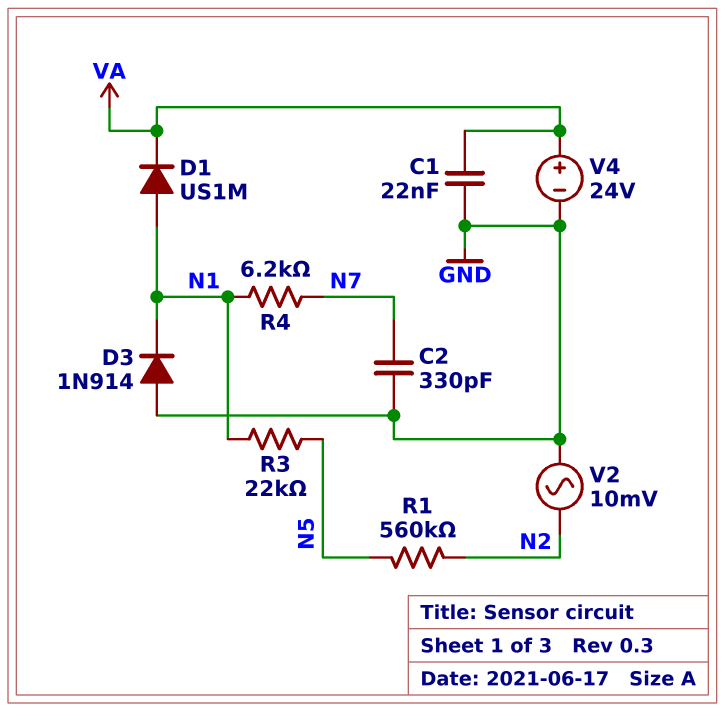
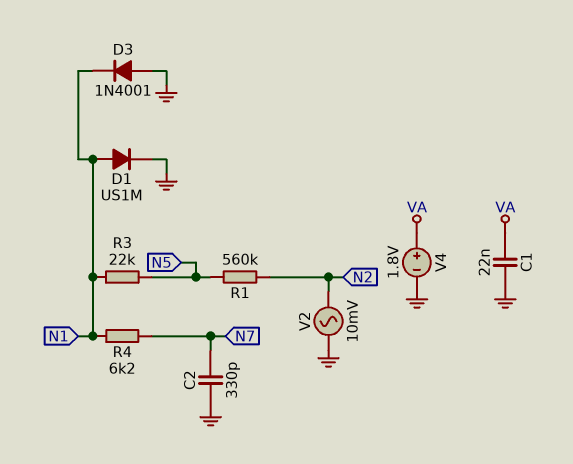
D1: diode US1M (A N1, K VA) -> diode US1M (A N1, K GND)
D3: diode 1N914 (A GND, K N1) -> diode 1N4001 (A GND, K N1)
V4: 24V (plus VA, minus GND) -> 1.8V (plus VA, minus GND)

